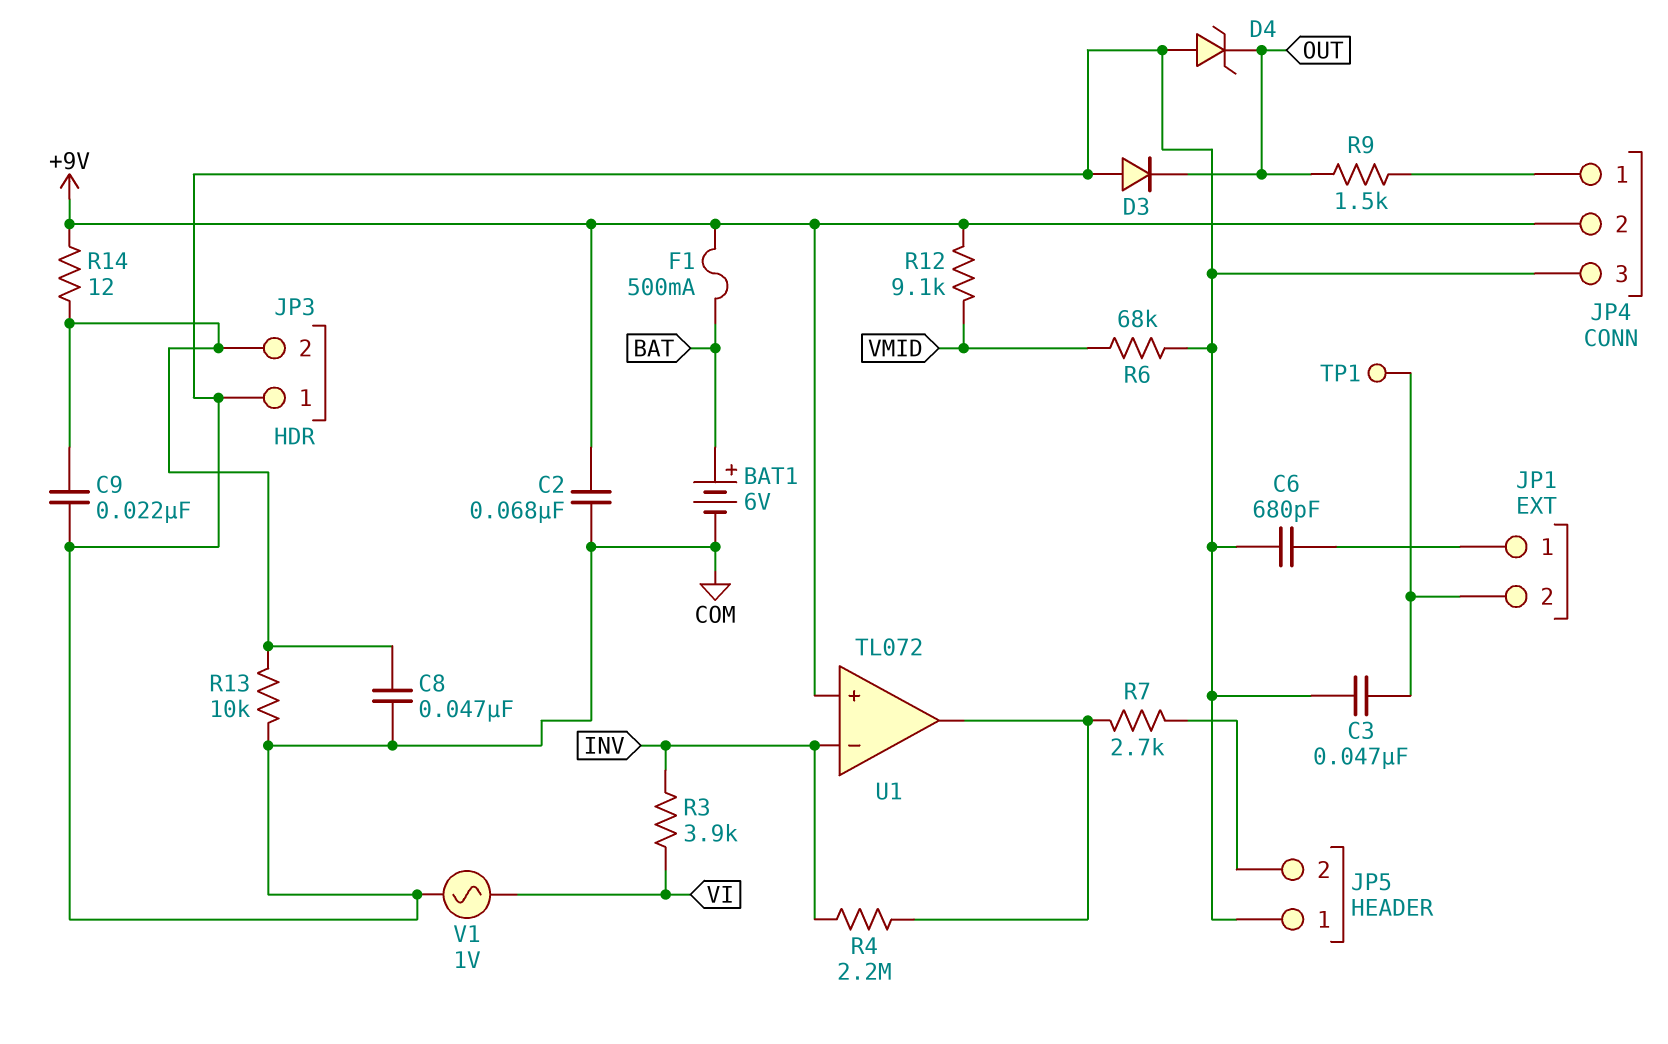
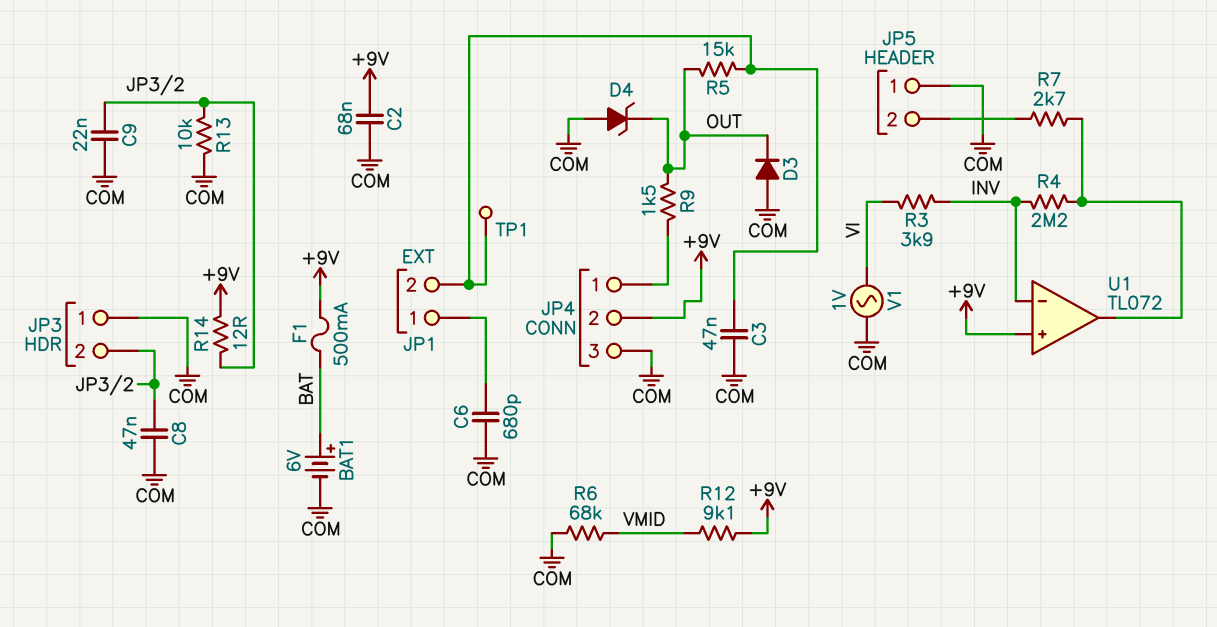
R5: none -> 15k (JP1/2, OUT)

